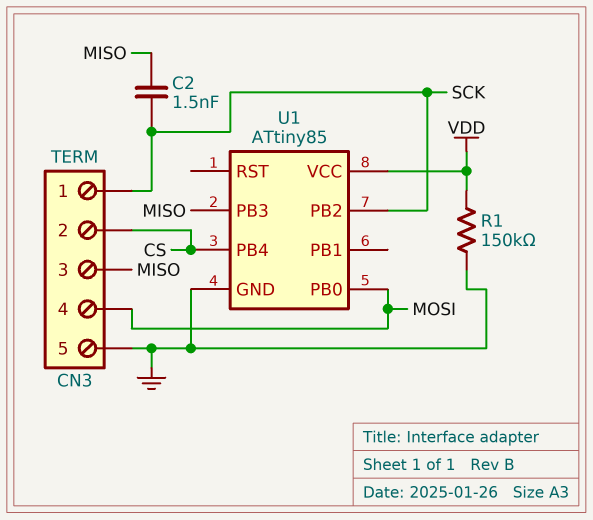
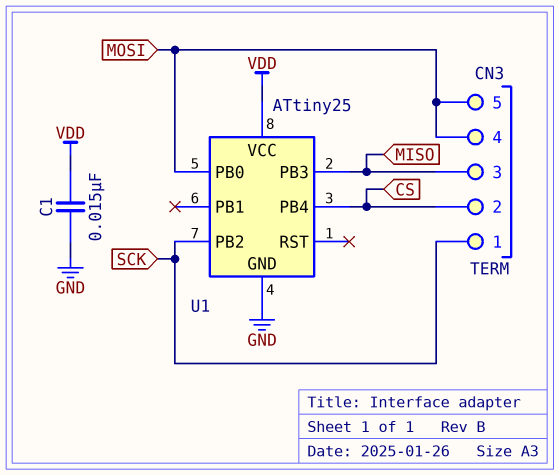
C1: none -> 15nF (GND, VDD)
C2: 1.5nF (MISO, SCK) -> none
CN3 pin 5: GND -> MOSI
R1: 150k (GND, VDD) -> none
U1: ATtiny85 -> ATtiny25

